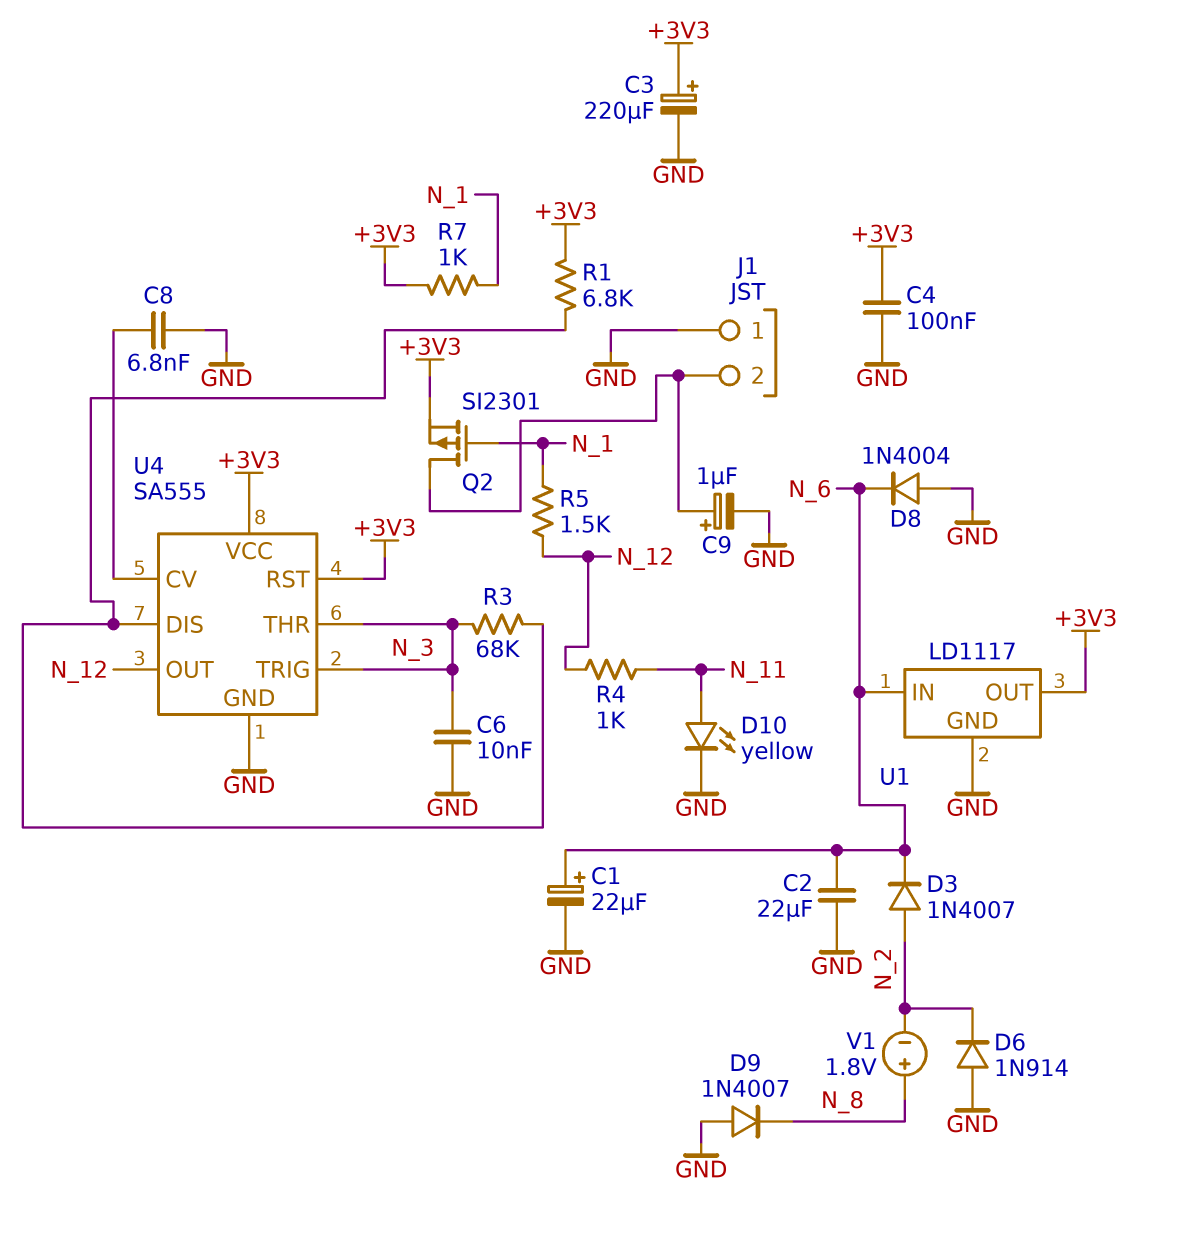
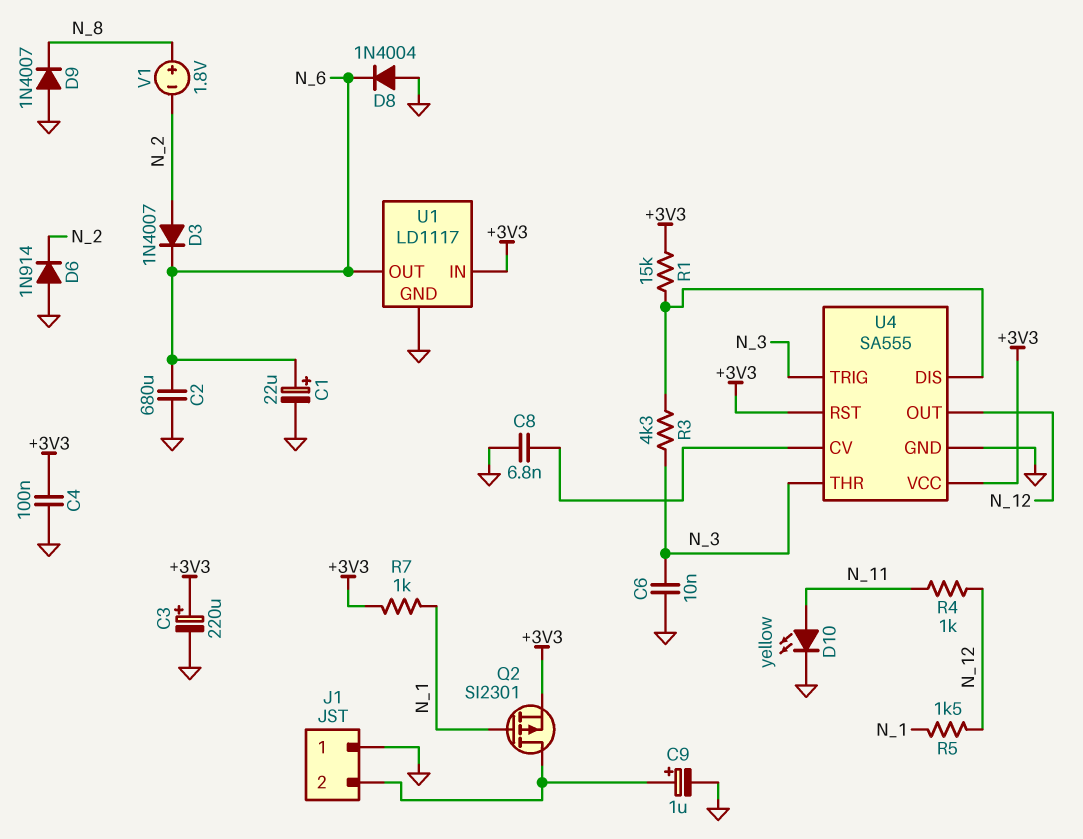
C2: 22uF (GND, N_6) -> 680uF (GND, N_6)
R1: 6.8k (+3V3, U4/DIS) -> 15k (+3V3, U4/DIS)
R3: 68k (N_3, U4/DIS) -> 4.3k (N_3, U4/DIS)
U1 pin IN: N_6 -> +3V3
U1 pin OUT: +3V3 -> N_6

